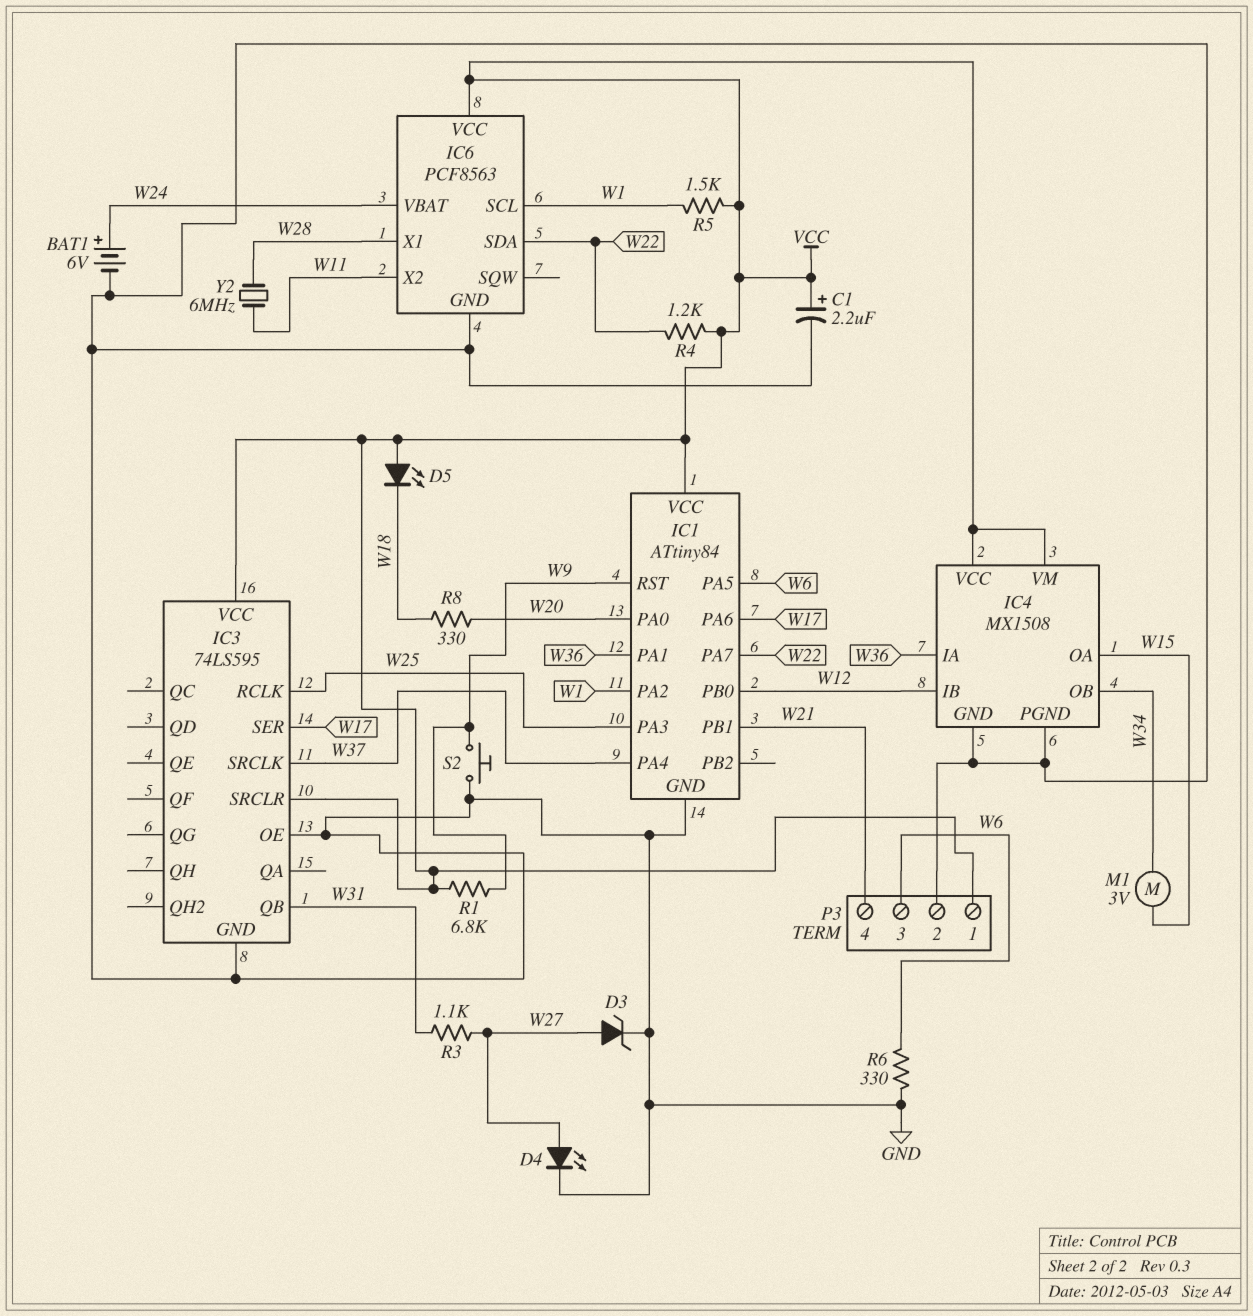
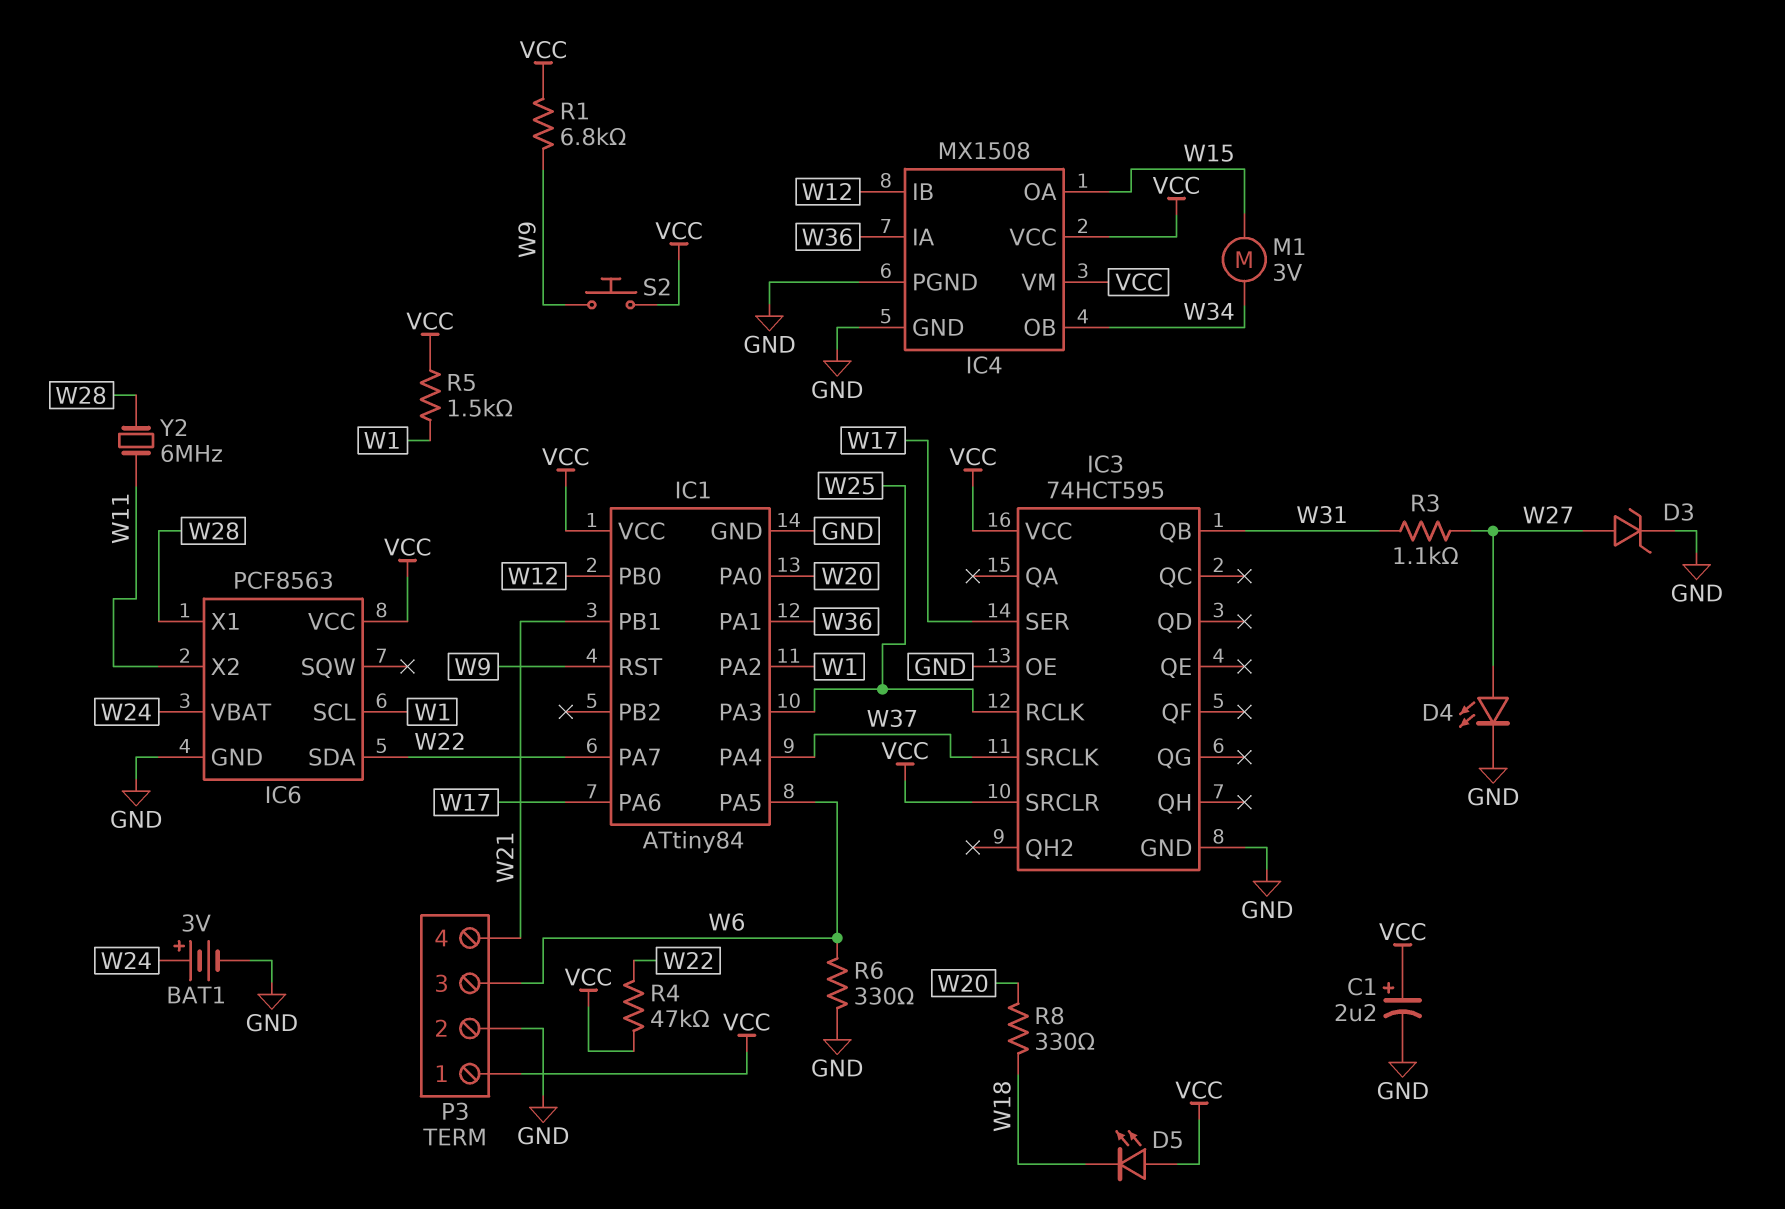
BAT1: 6V (plus W24, minus GND) -> 3V (plus W24, minus GND)
IC3: 74LS595 -> 74HCT595
R4: 1.2k (VCC, W22) -> 47k (VCC, W22)
S2: button (GND, W9) -> button (VCC, W9)

